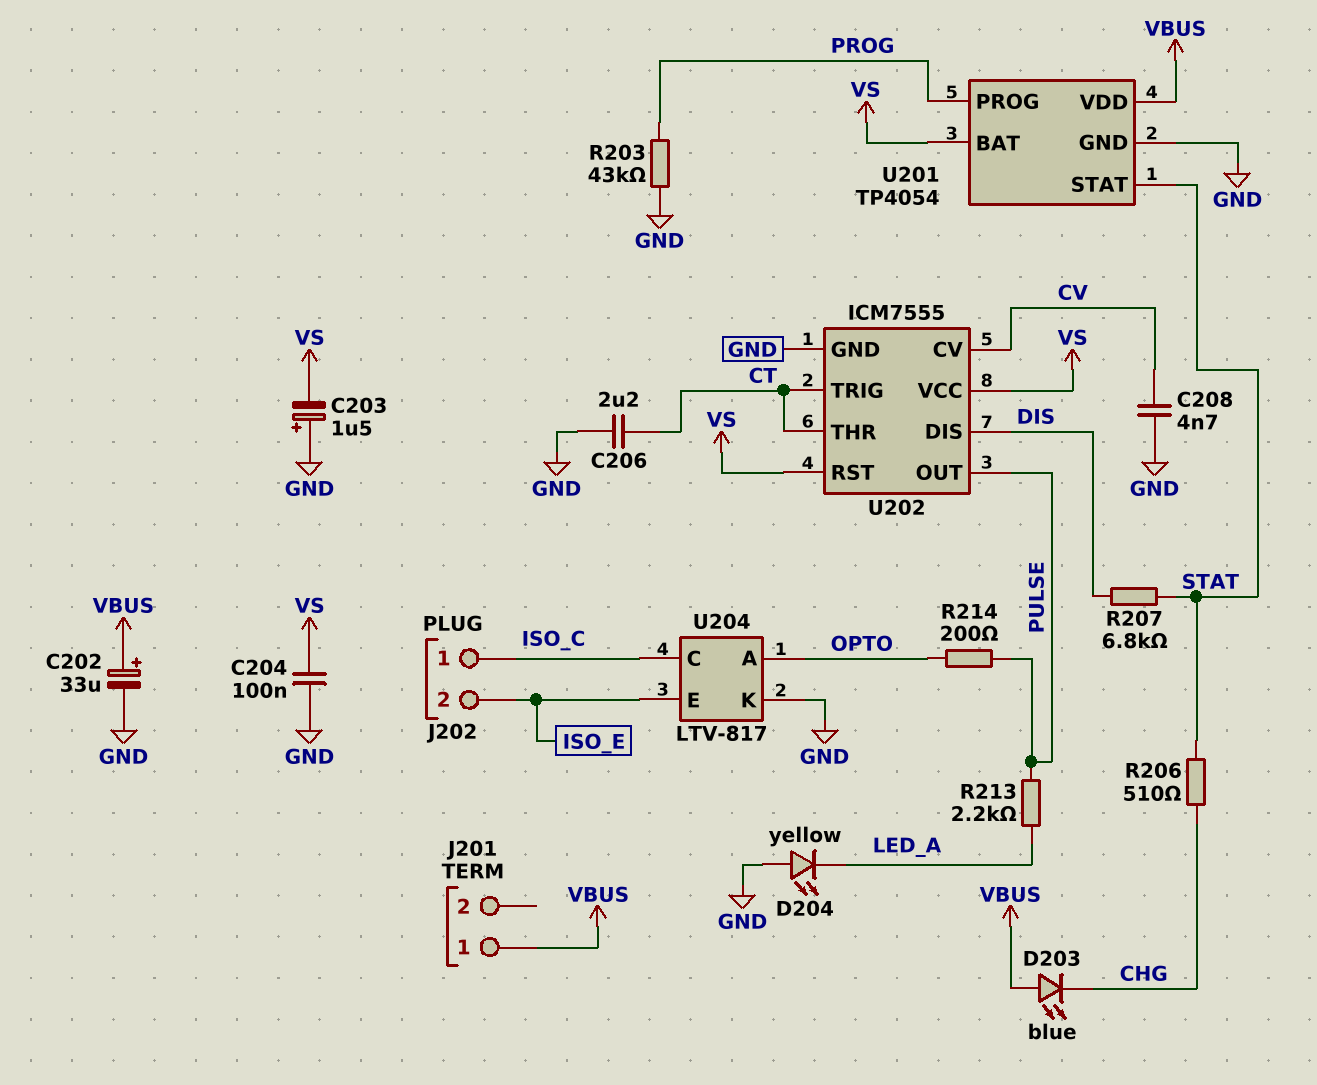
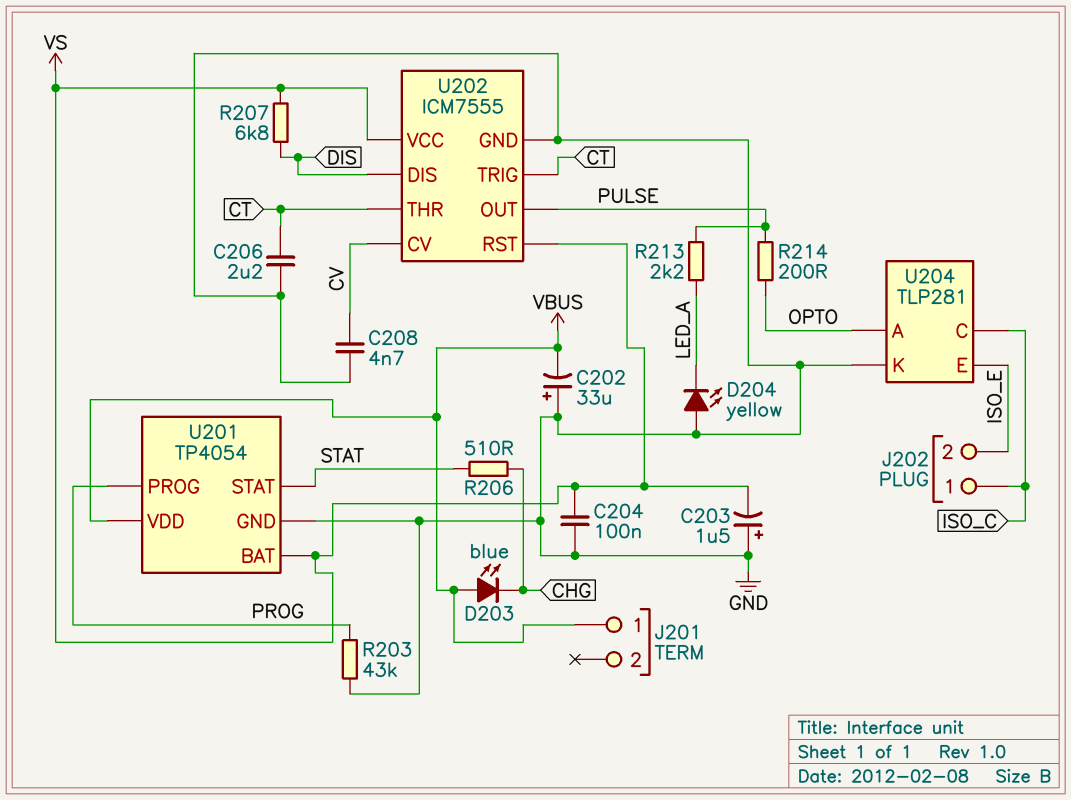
C202: 33uF (plus VBUS, minus GND) -> 33uF (plus GND, minus VBUS)
R207: 6.8k (DIS, STAT) -> 6.8k (DIS, VS)
U204: LTV-817 -> TLP281

